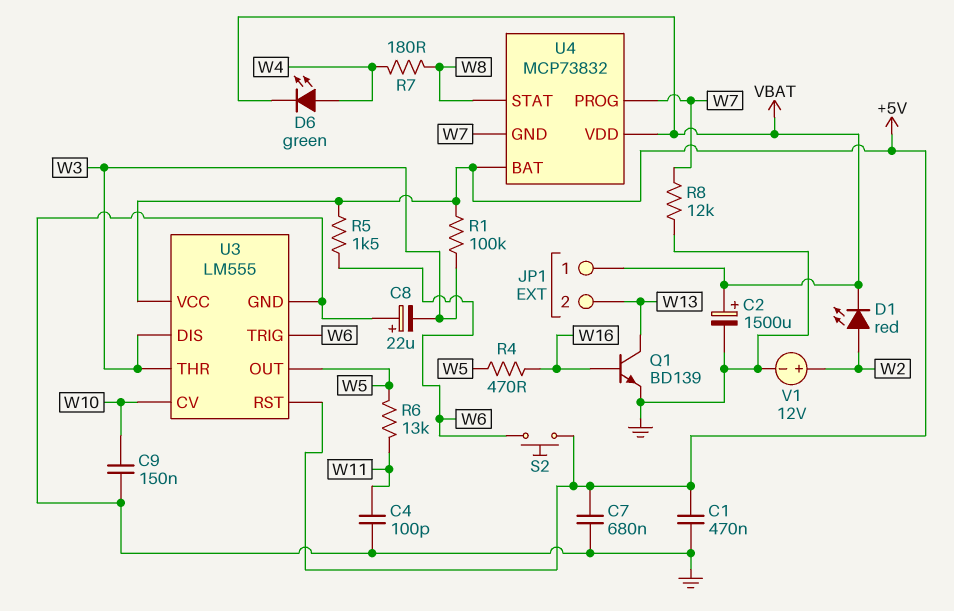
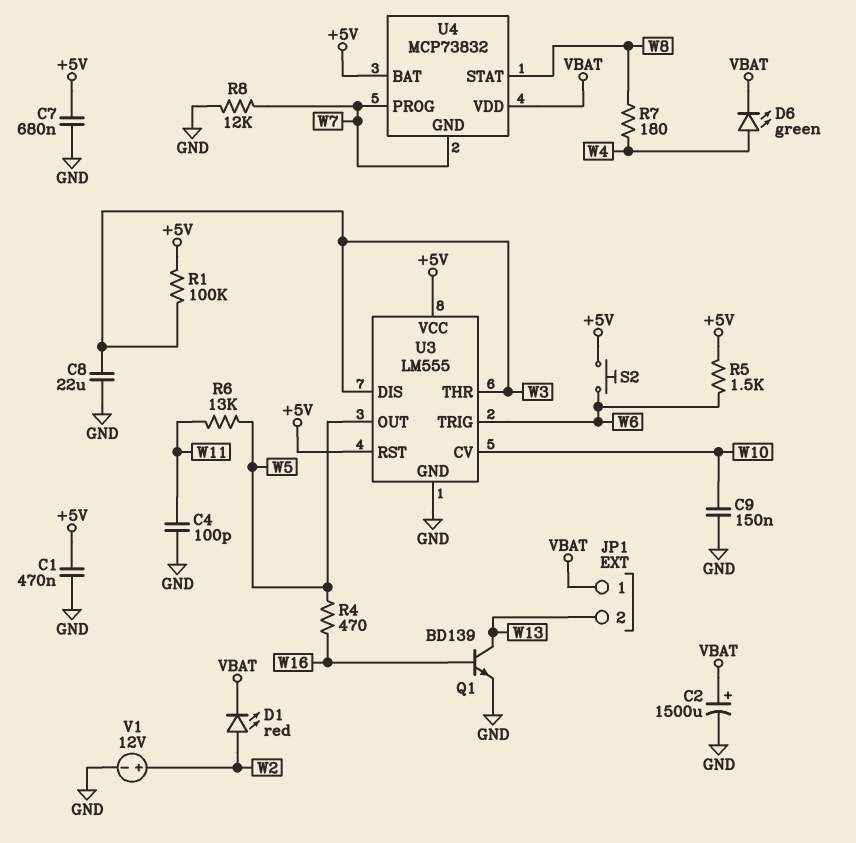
C8: 22uF (plus GND, minus W3) -> 22uF (GND, W3)

